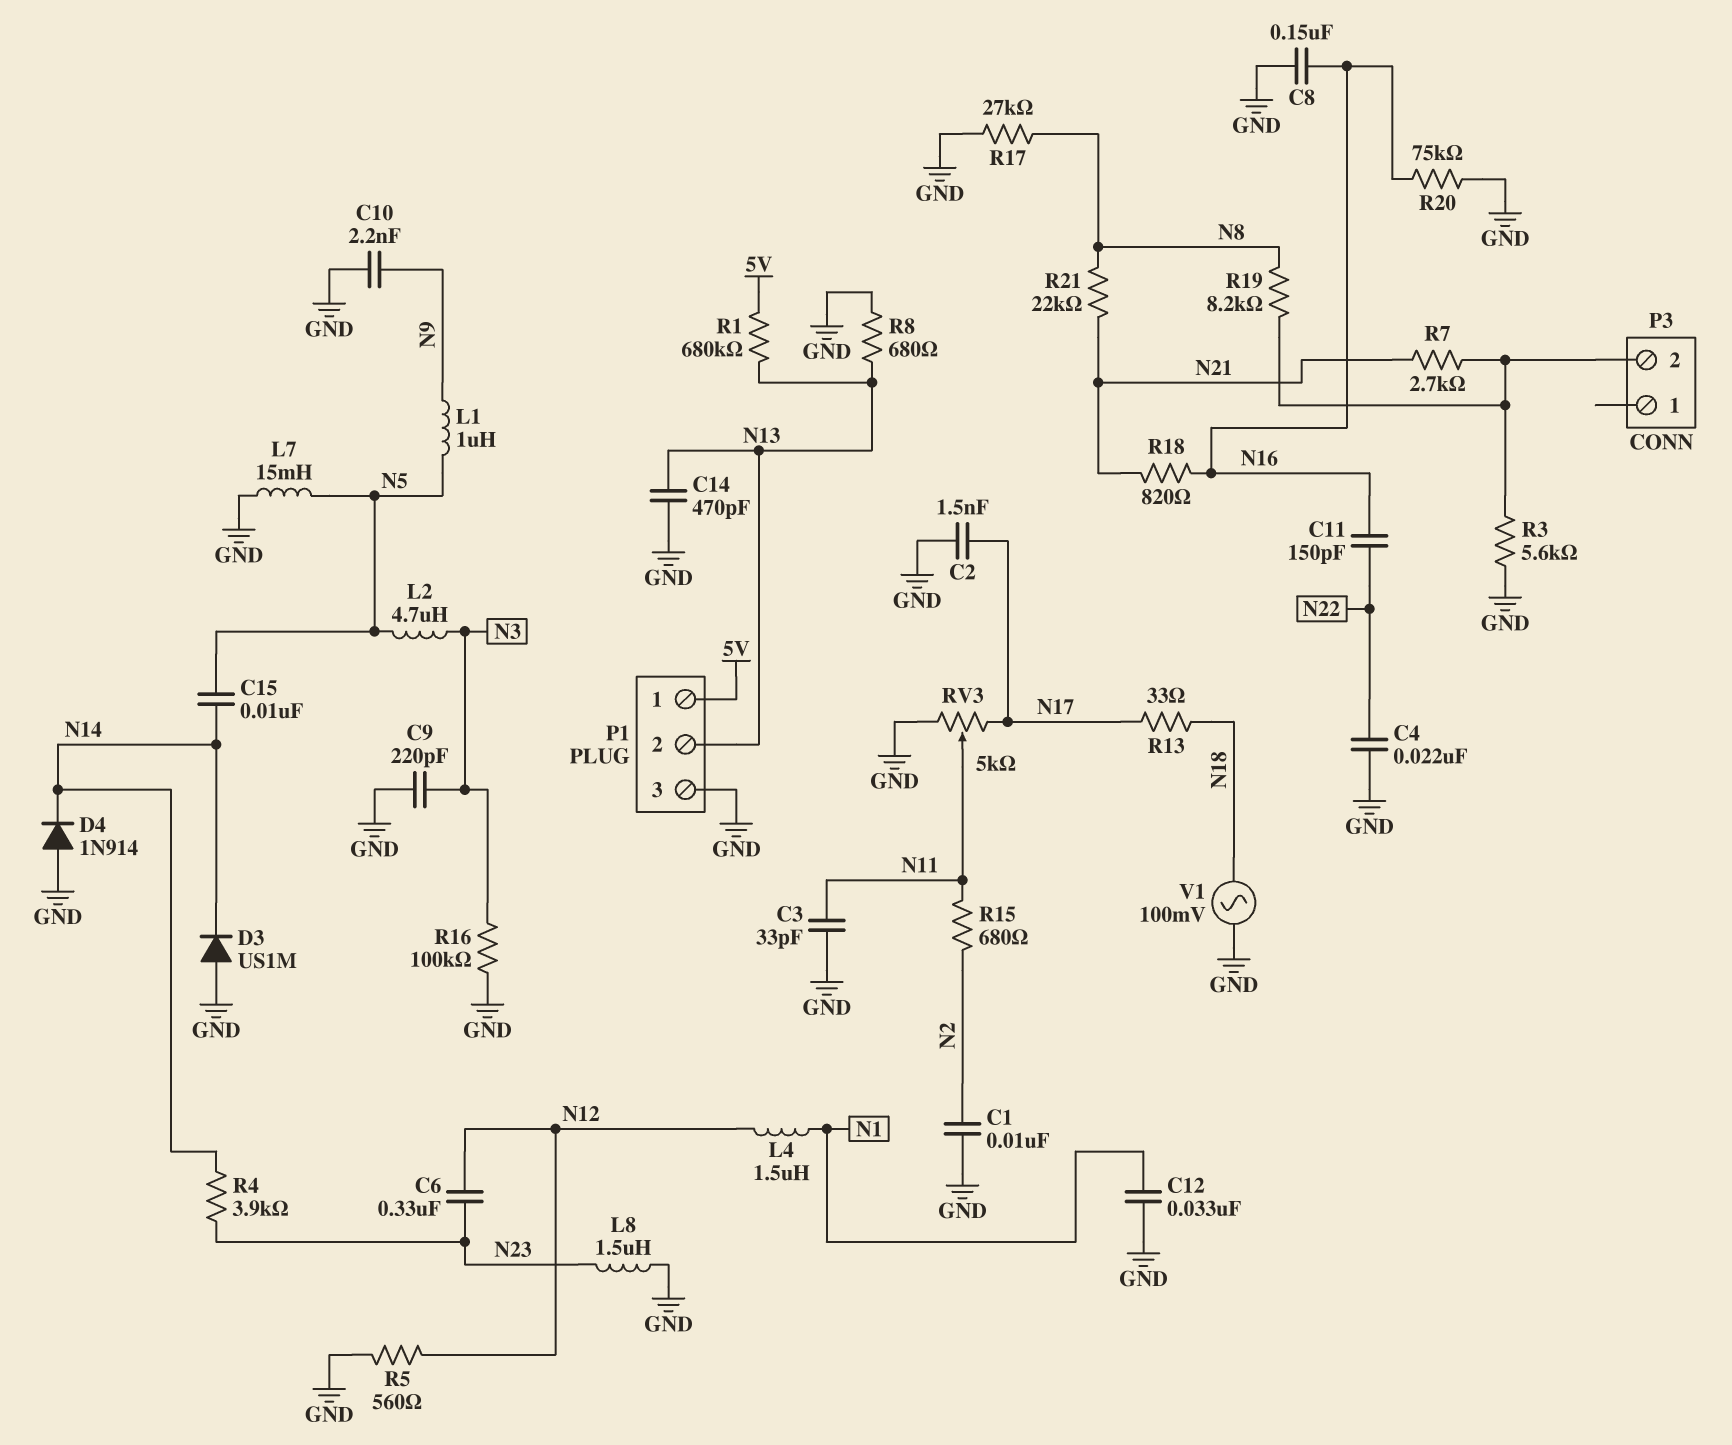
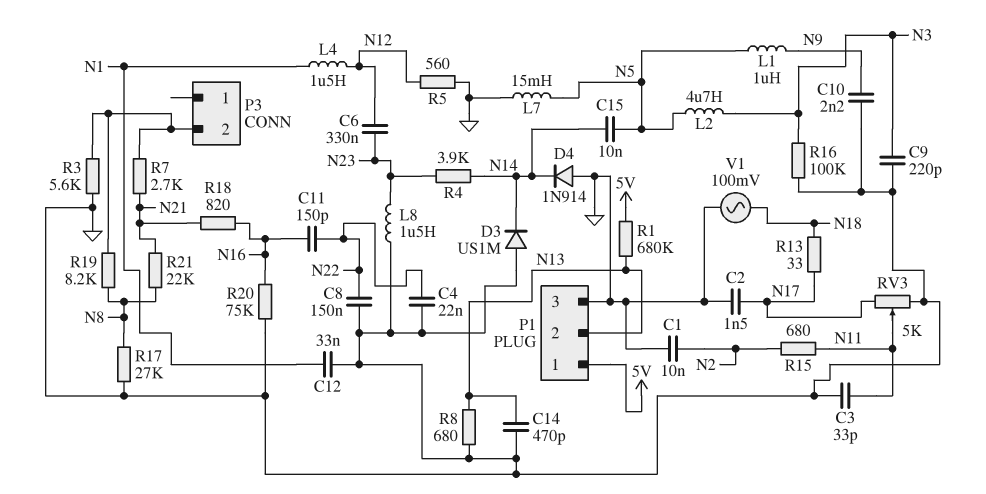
C8: 150nF (GND, N16) -> 150nF (GND, N22)

